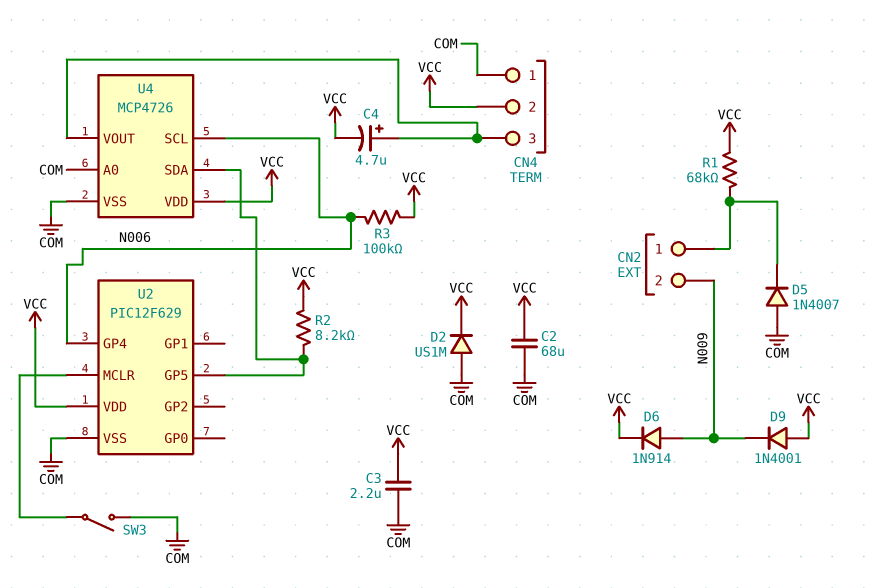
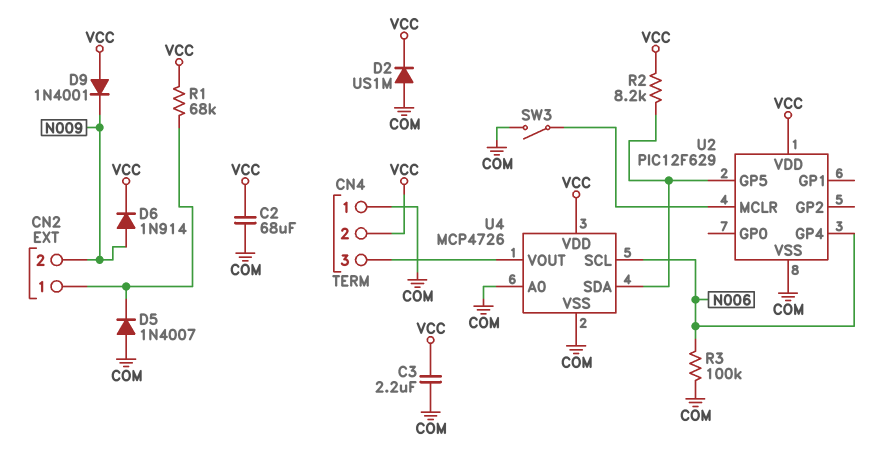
C4: 4.7uF (plus CN4/3, minus VCC) -> none
R3: 100k (N006, VCC) -> 100k (COM, N006)

